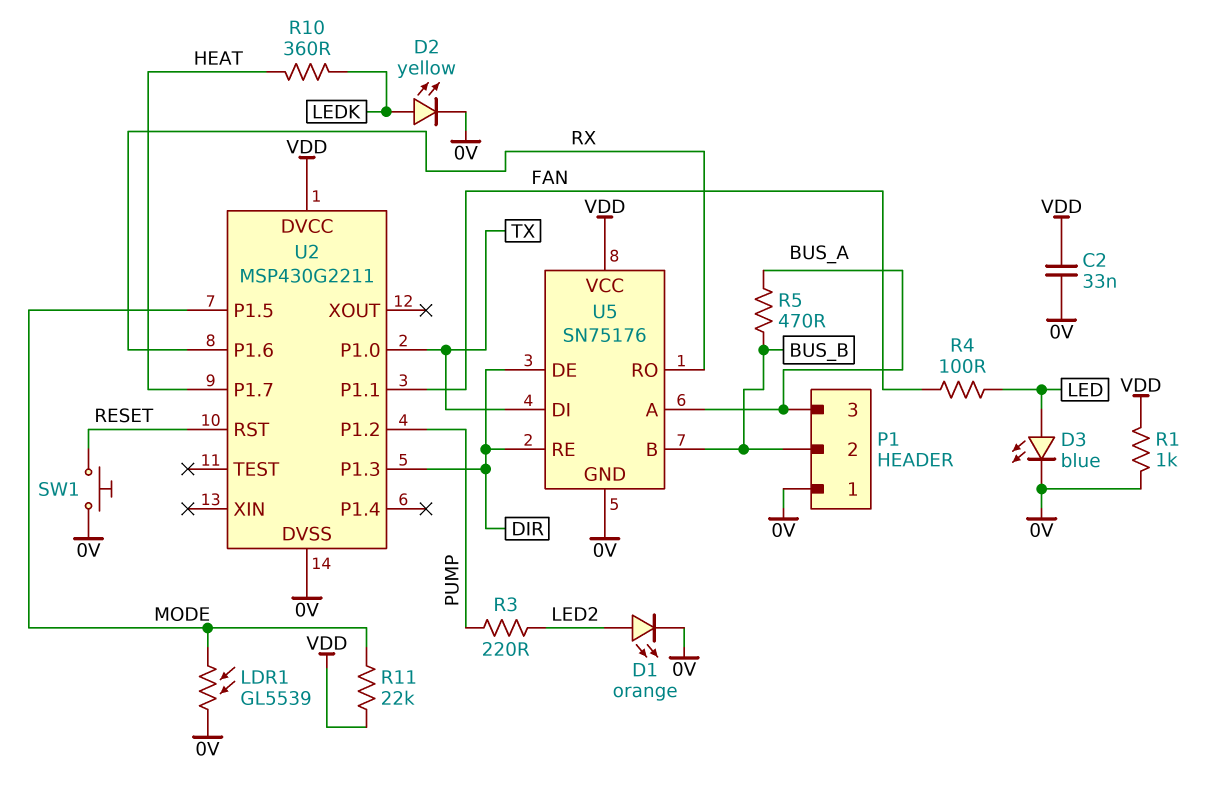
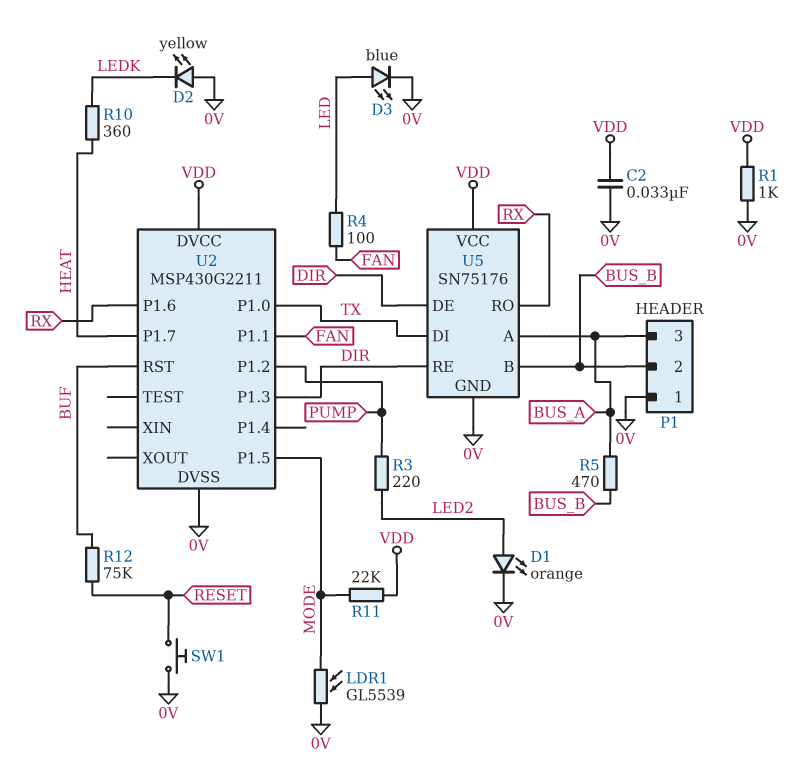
D2: LED yellow (A LEDK, K 0V) -> LED yellow (A 0V, K LEDK)
R12: none -> 75k (BUF, RESET)
U2 pin RST: RESET -> BUF

